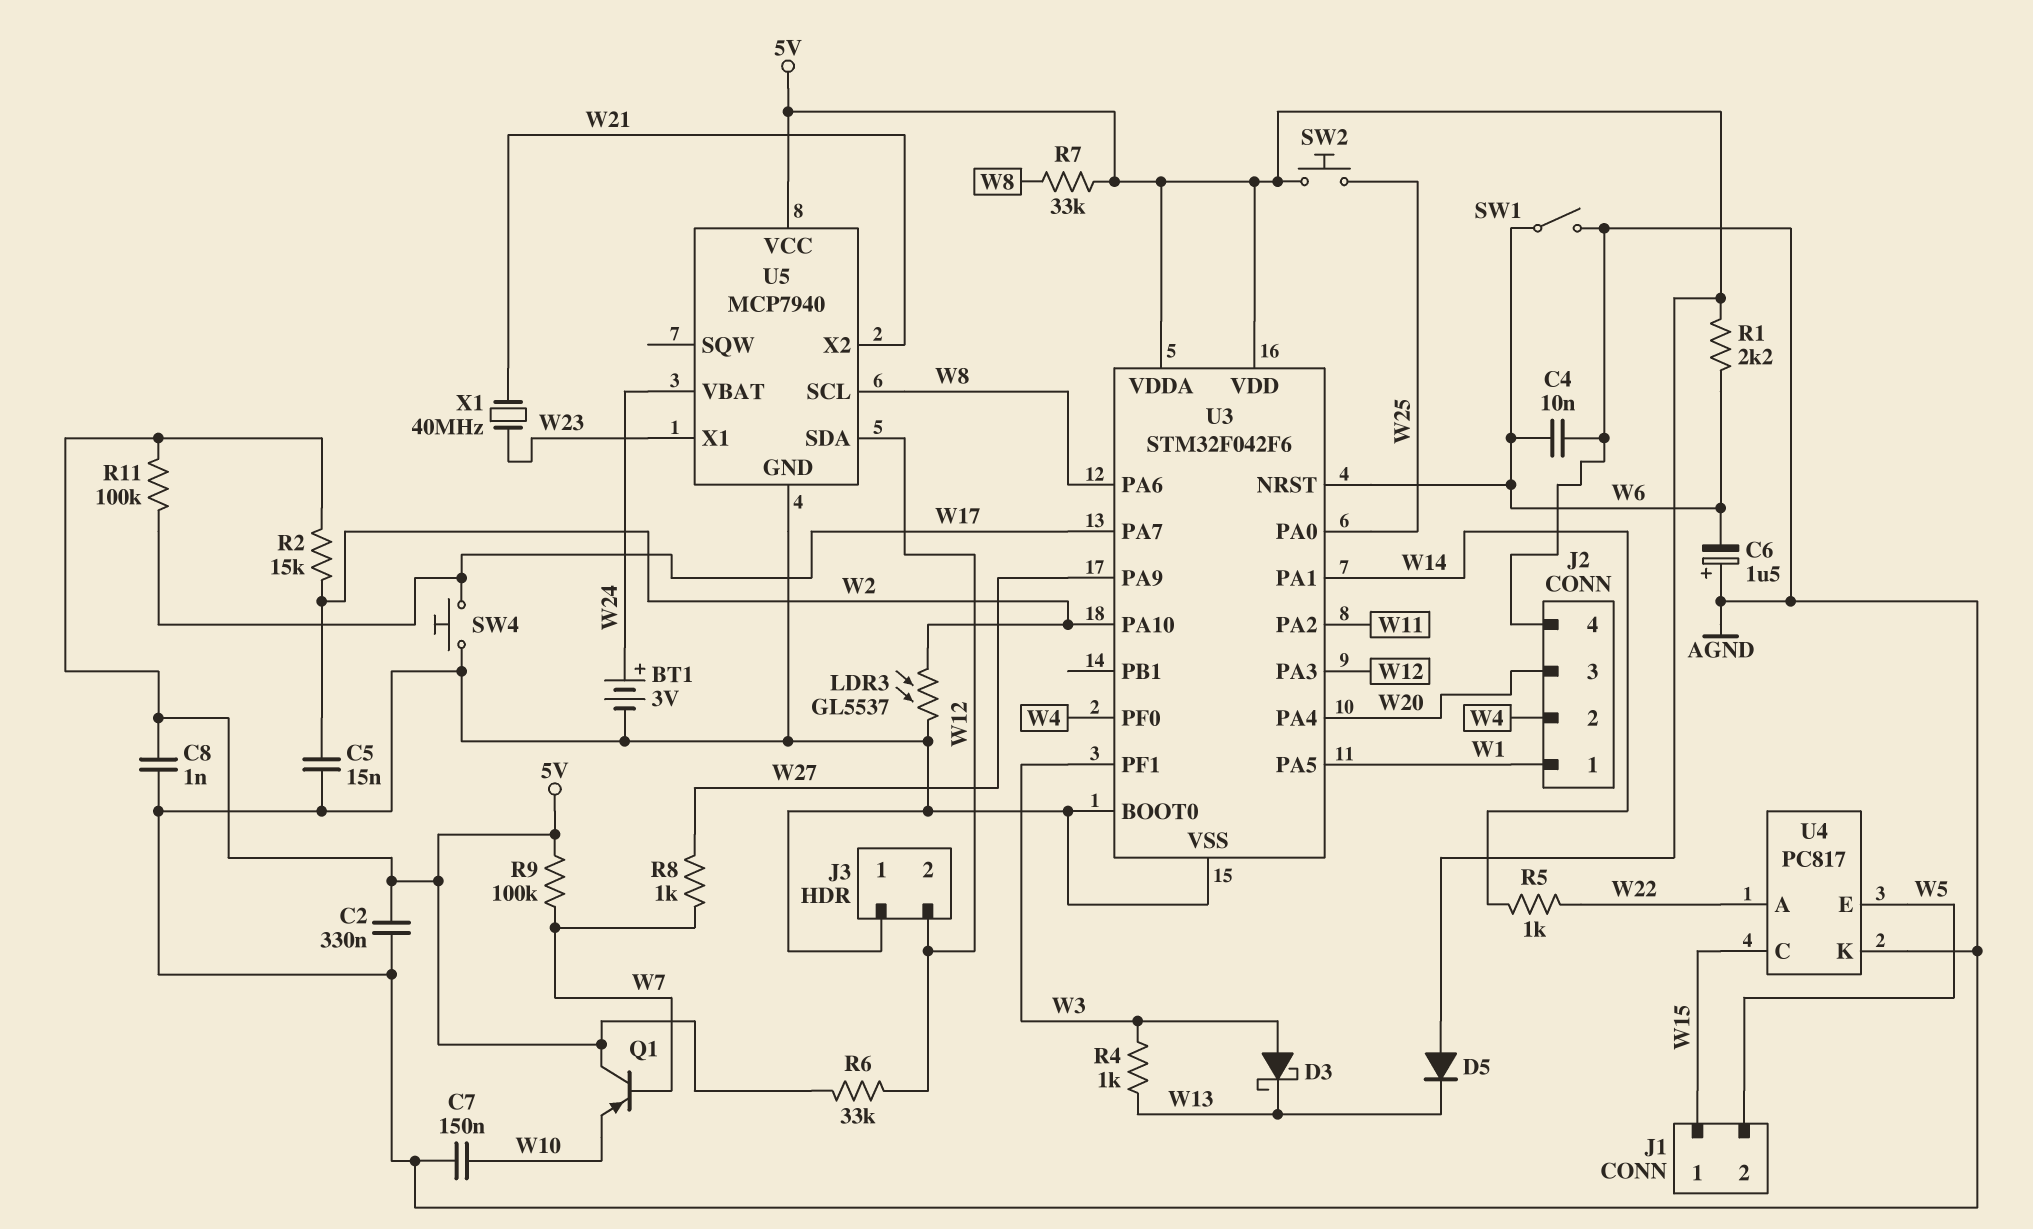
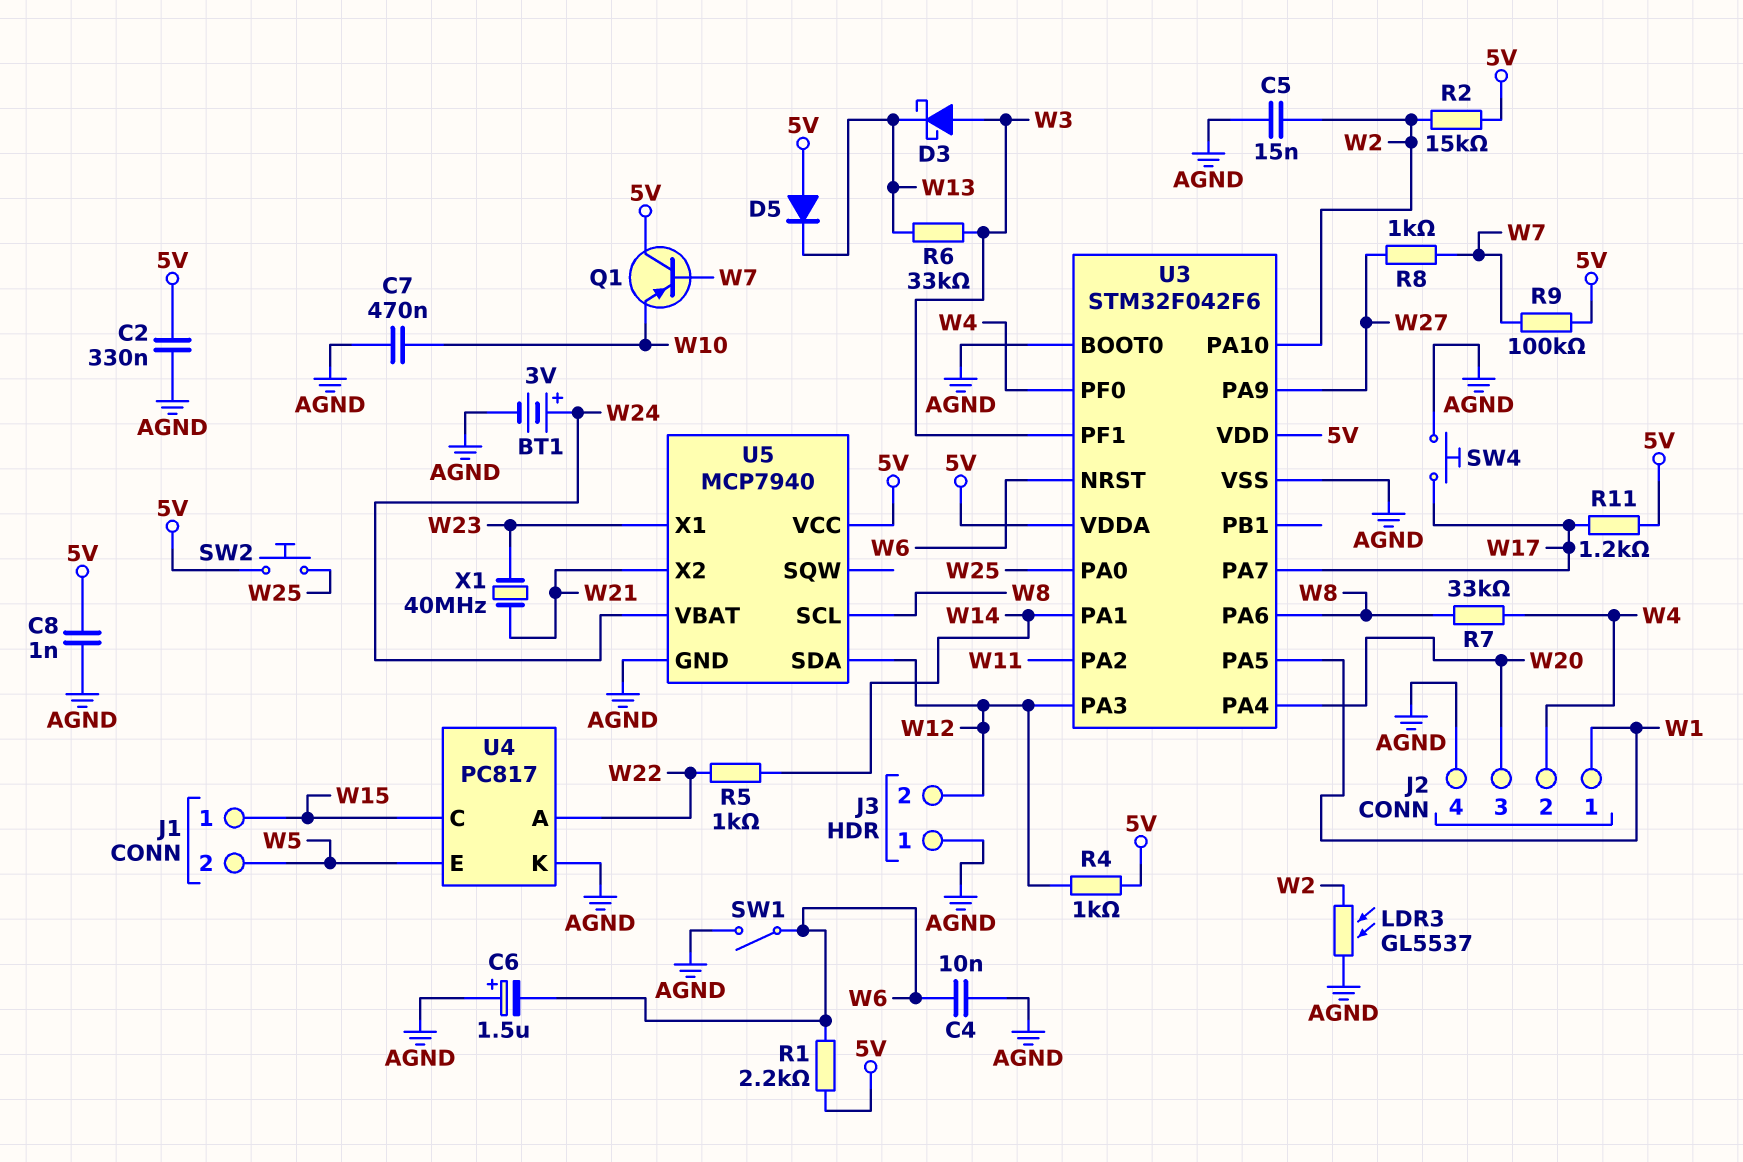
C7: 150nF (AGND, W10) -> 470nF (AGND, W10)
R4: 1k (W3, W13) -> 1k (5V, W12)
R6: 33k (5V, W12) -> 33k (W3, W13)
R7: 33k (5V, W8) -> 33k (W4, W8)
R11: 100k (5V, W17) -> 1.2k (5V, W17)

